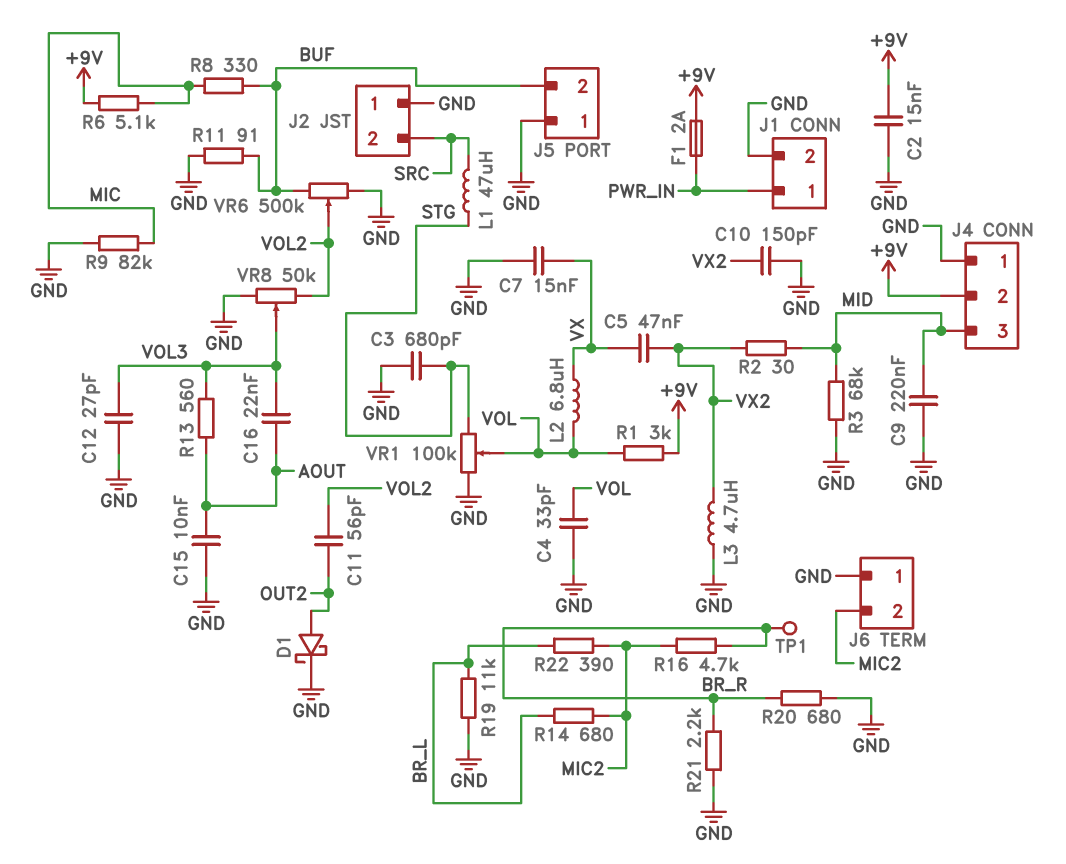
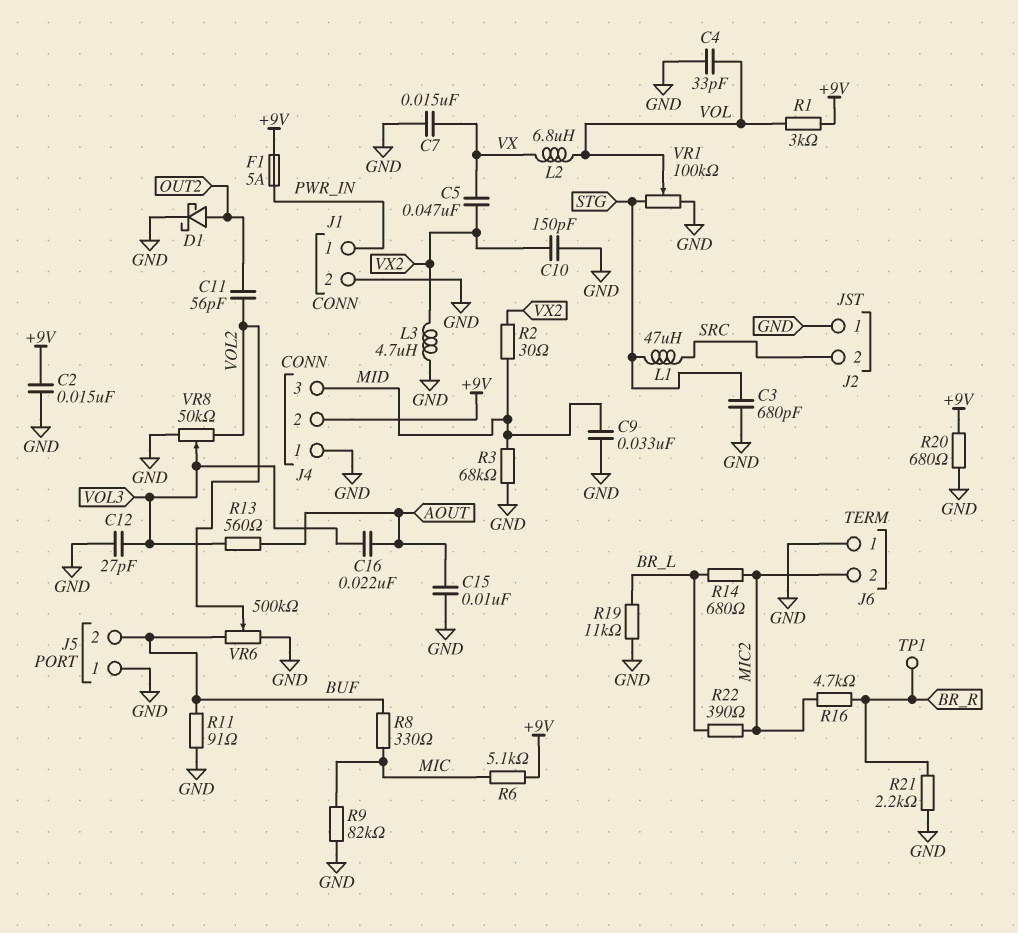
C9: 220nF (GND, MID) -> 33nF (GND, MID)
F1: 2A (+9V, PWR_IN) -> 5A (+9V, PWR_IN)
R20: 680 (BR_R, GND) -> 680 (+9V, GND)

